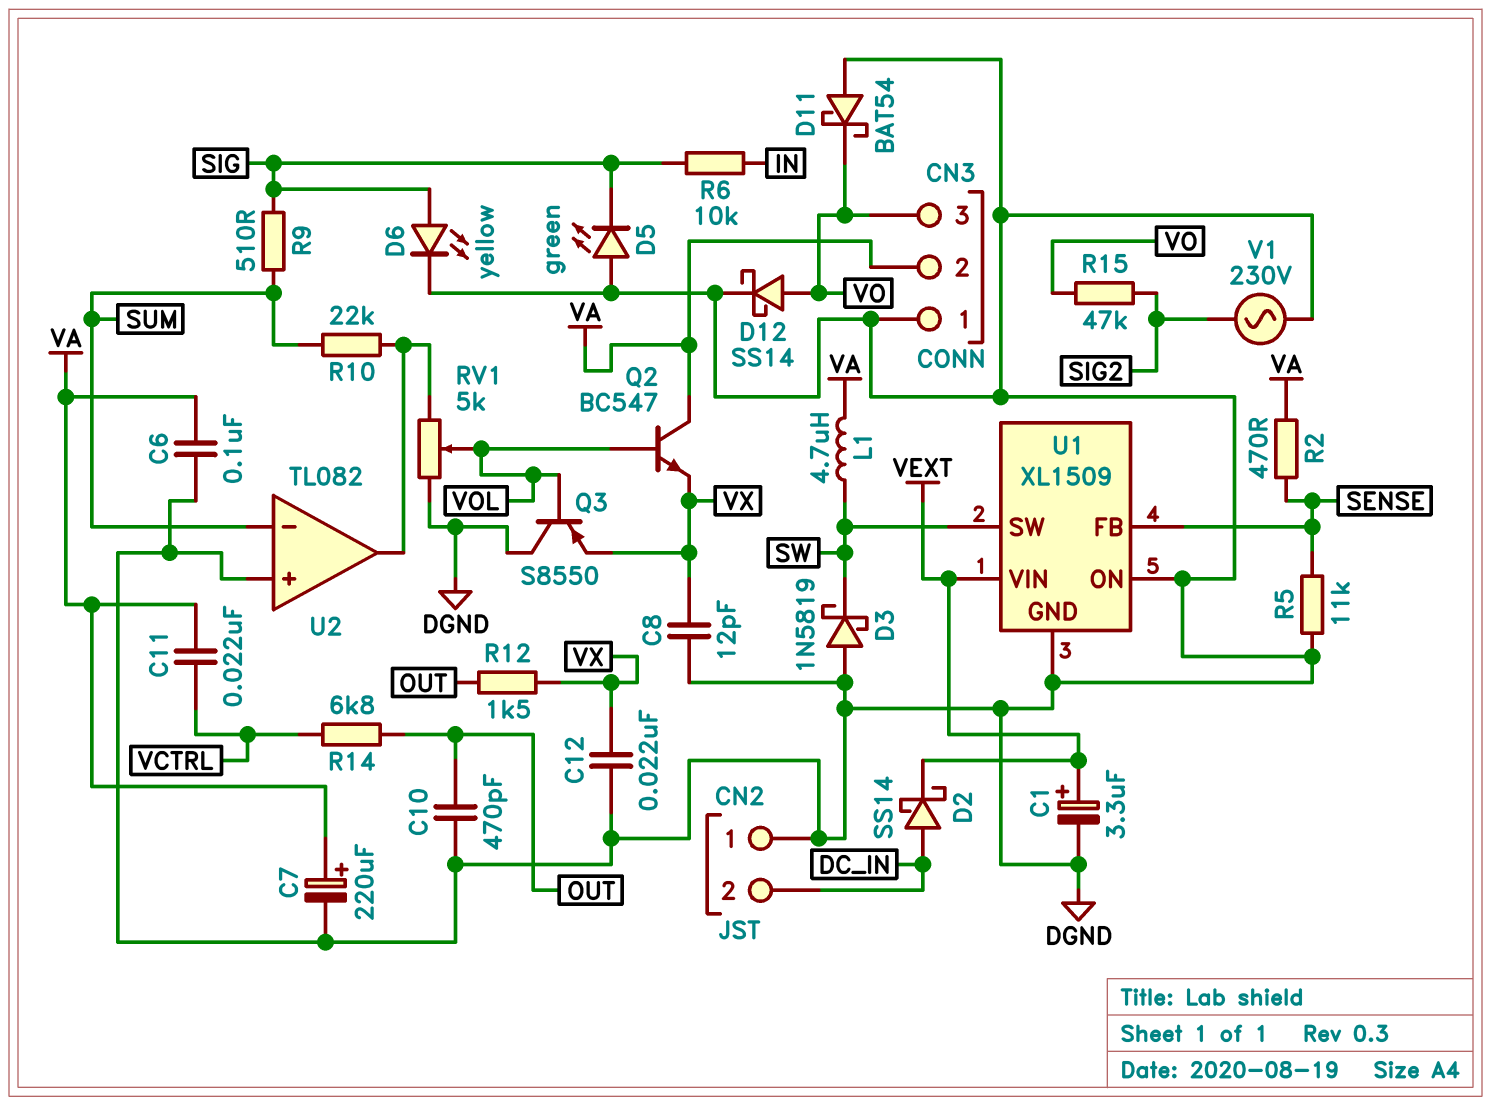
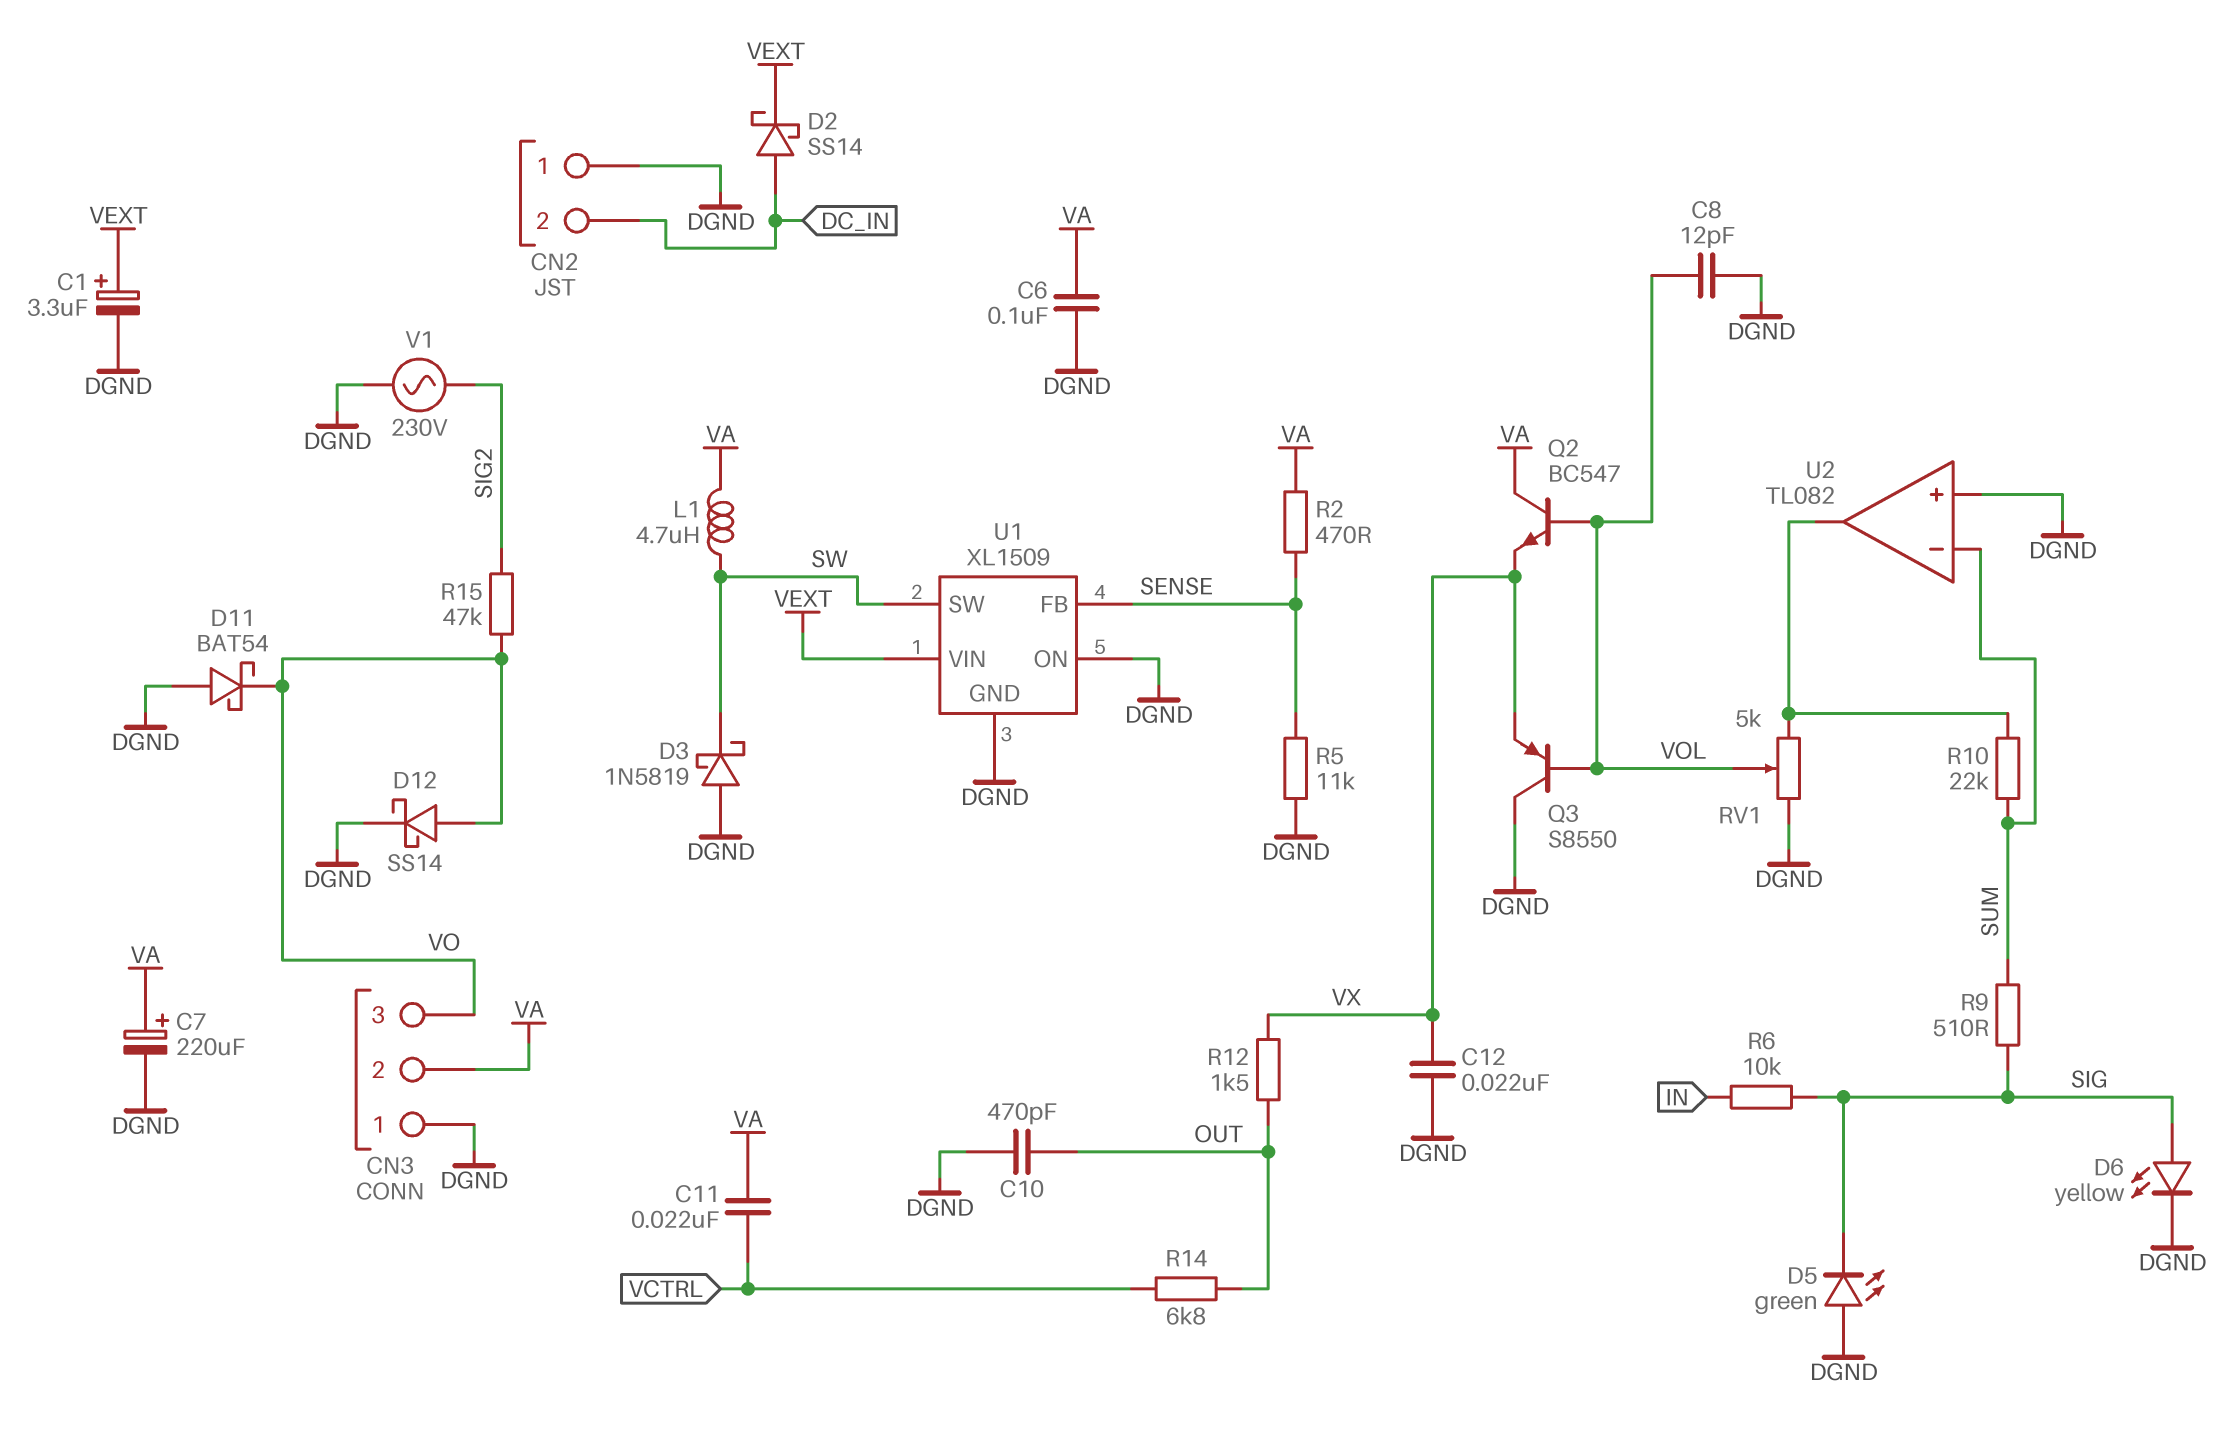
C8: 12pF (DGND, VX) -> 12pF (DGND, VOL)

